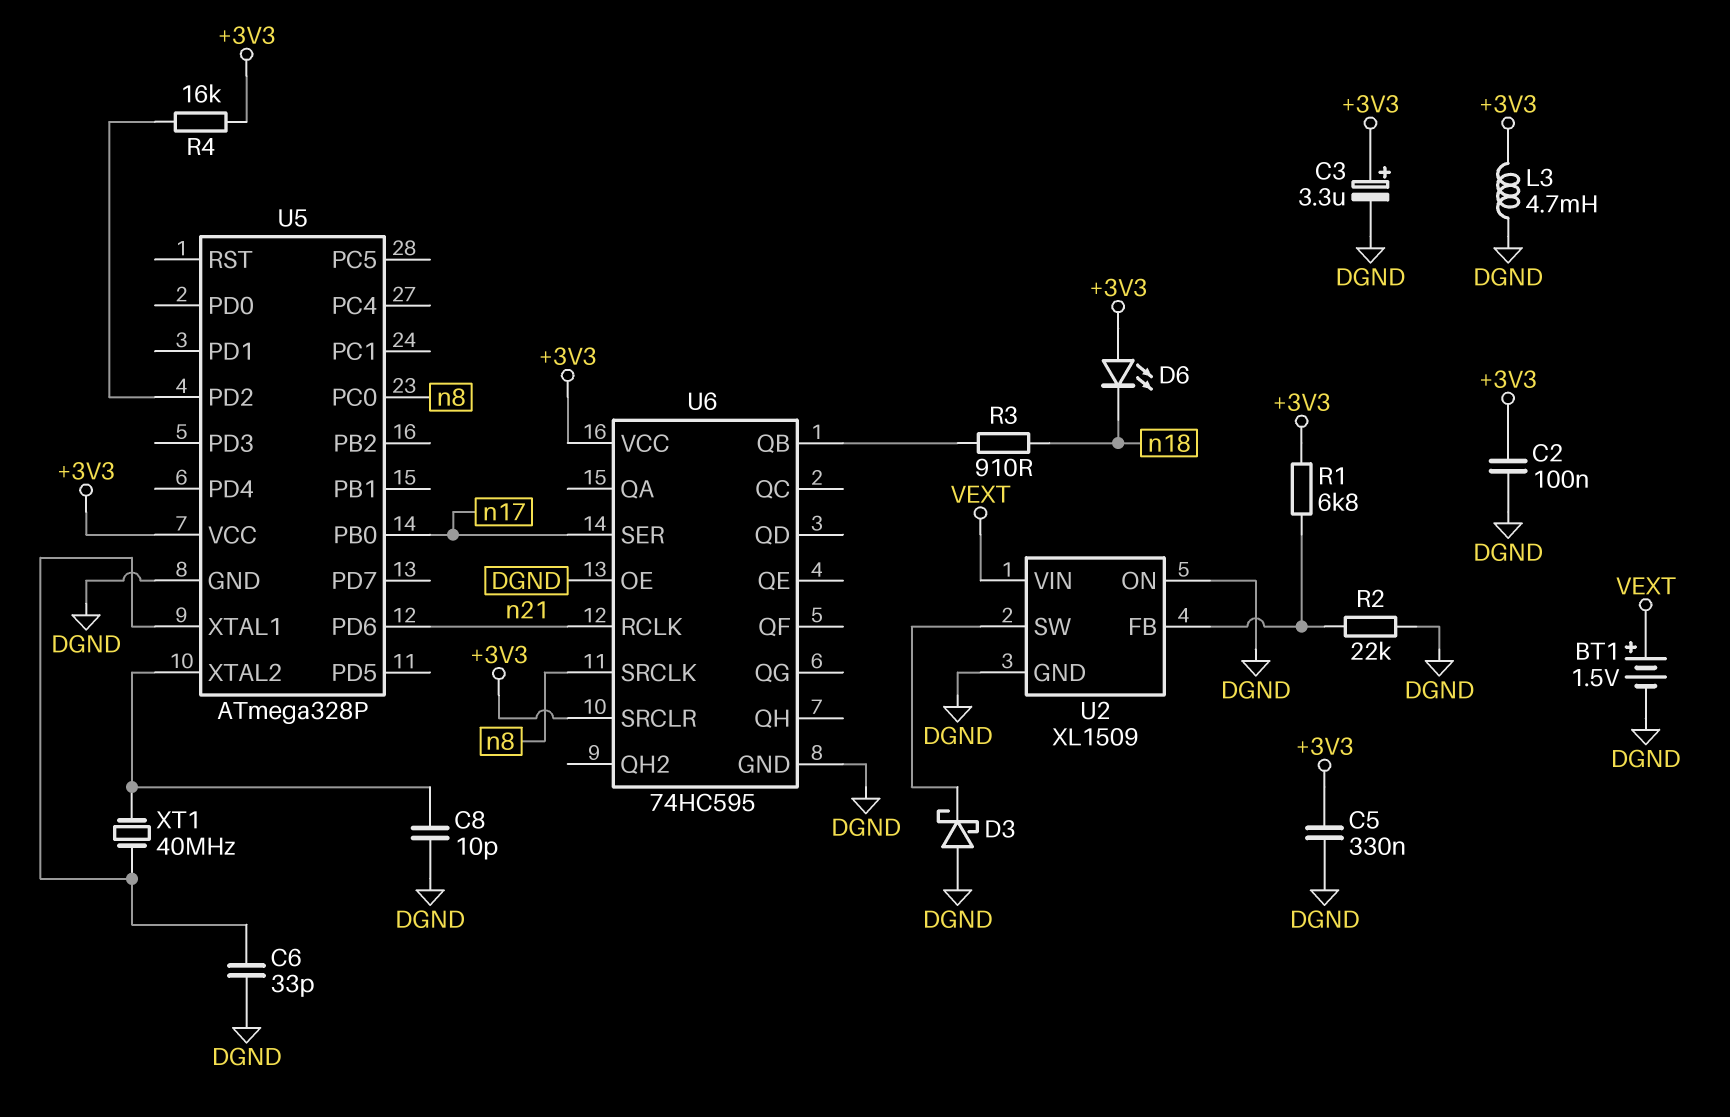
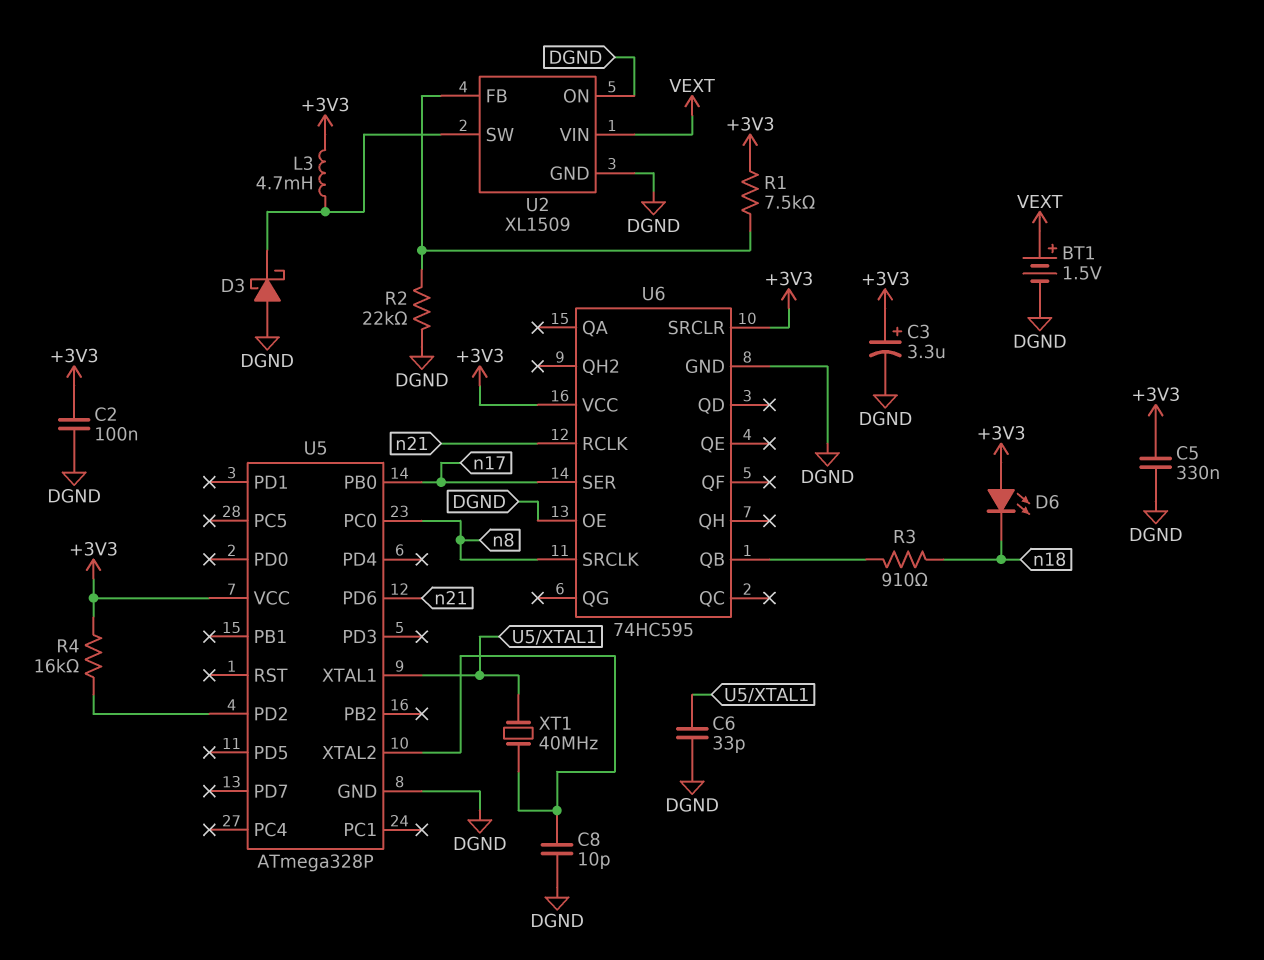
L3: 4.7mH (+3V3, DGND) -> 4.7mH (+3V3, U2/SW)
R1: 6.8k (+3V3, U2/FB) -> 7.5k (+3V3, U2/FB)

